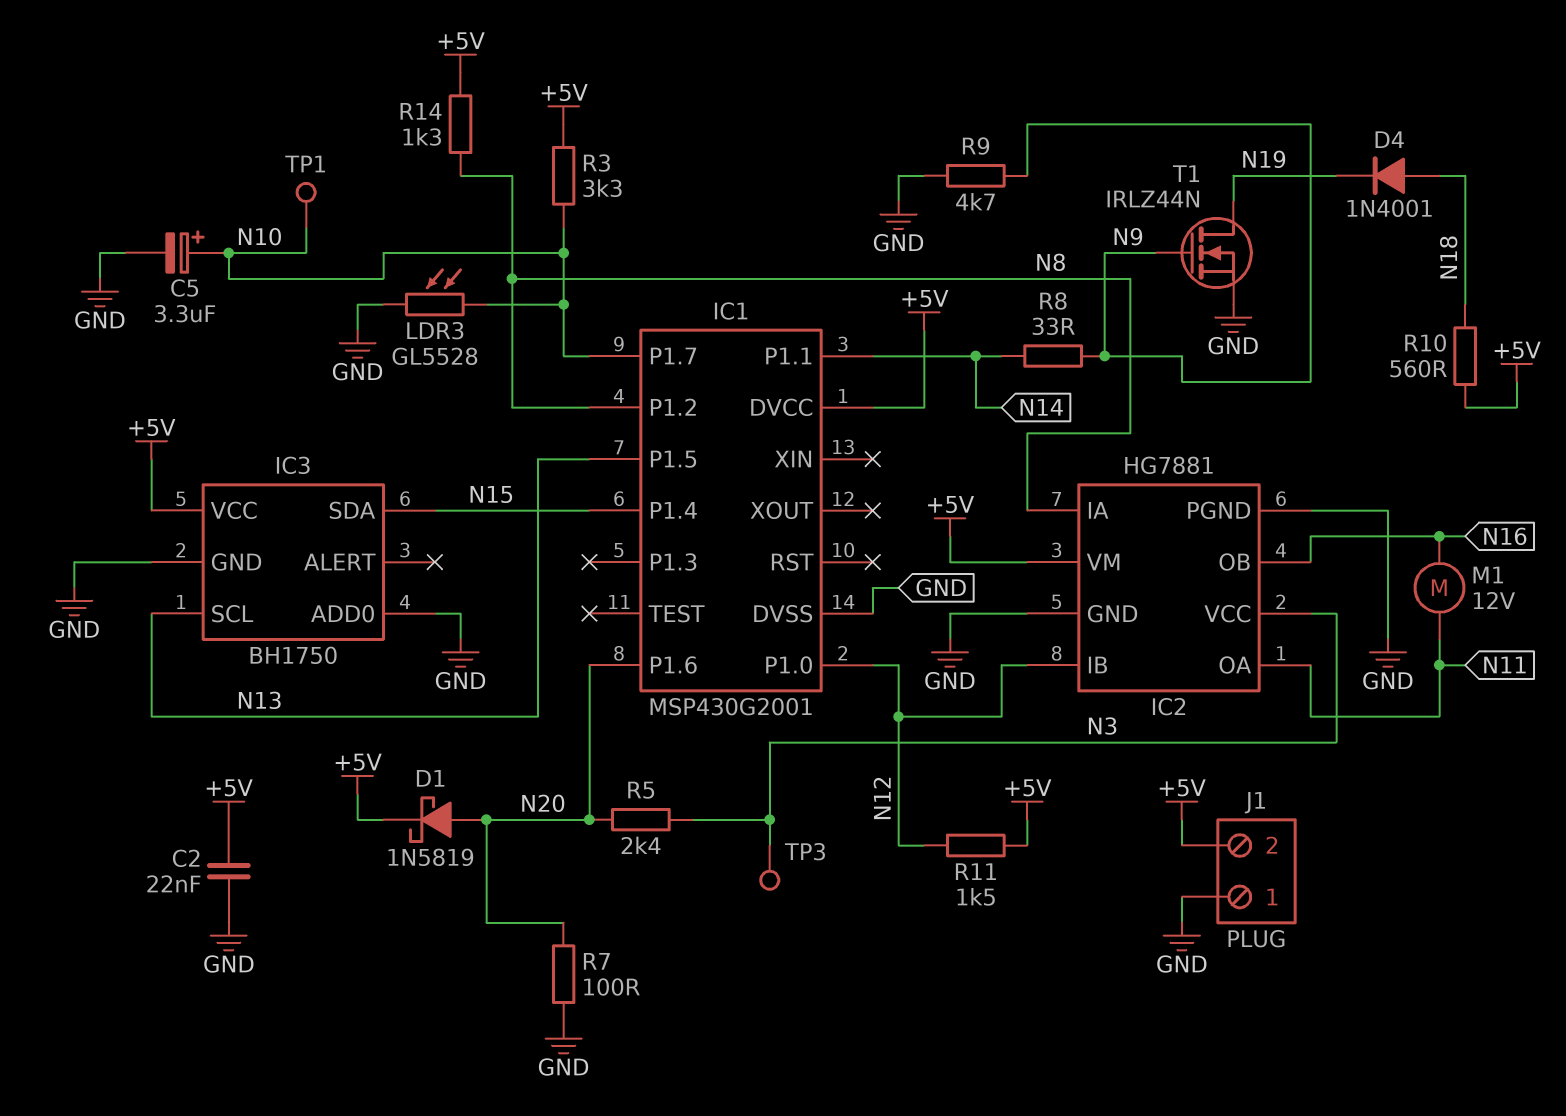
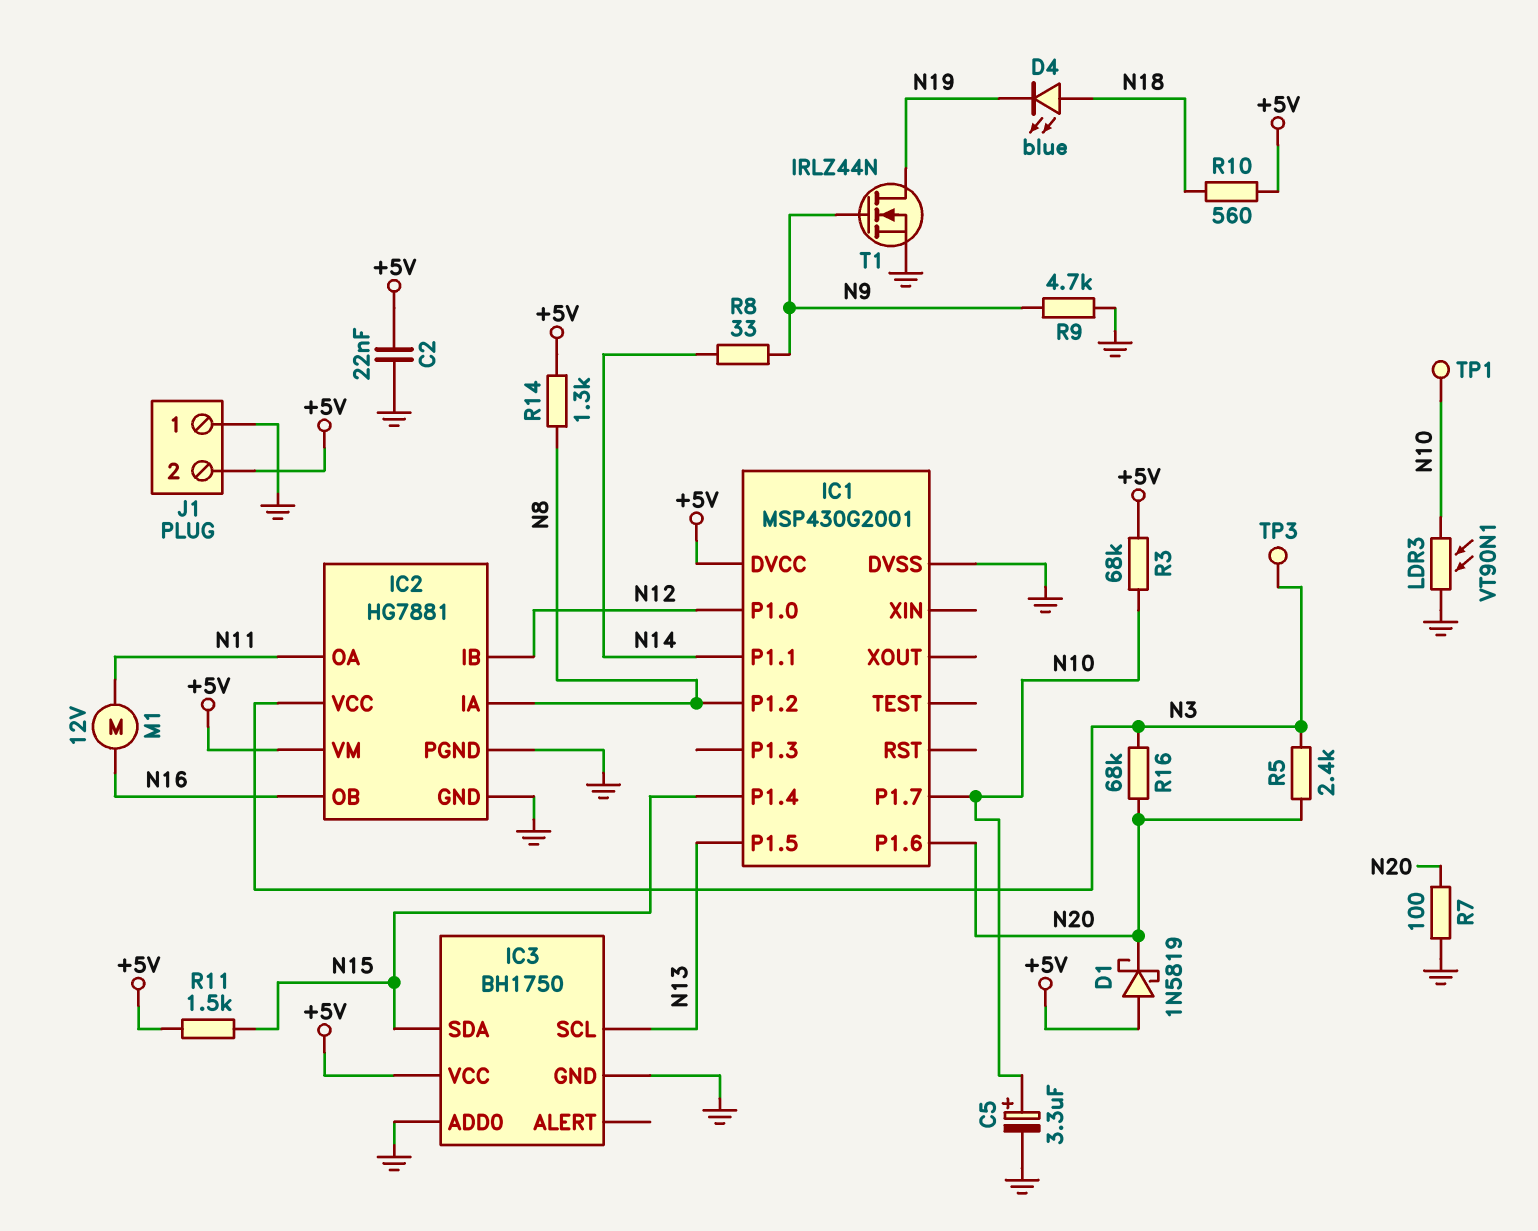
D1: schottky 1N5819 (A N20, K +5V) -> schottky 1N5819 (A +5V, K N20)
D4: diode 1N4001 (A N18, K N19) -> LED blue (A N18, K N19)
LDR3: GL5528 (GND, N10) -> VT90N1 (GND, N10)
R3: 3.3k (+5V, N10) -> 68k (+5V, N10)
R11: 1.5k (+5V, N12) -> 1.5k (+5V, N15)
R16: none -> 68k (N3, N20)

